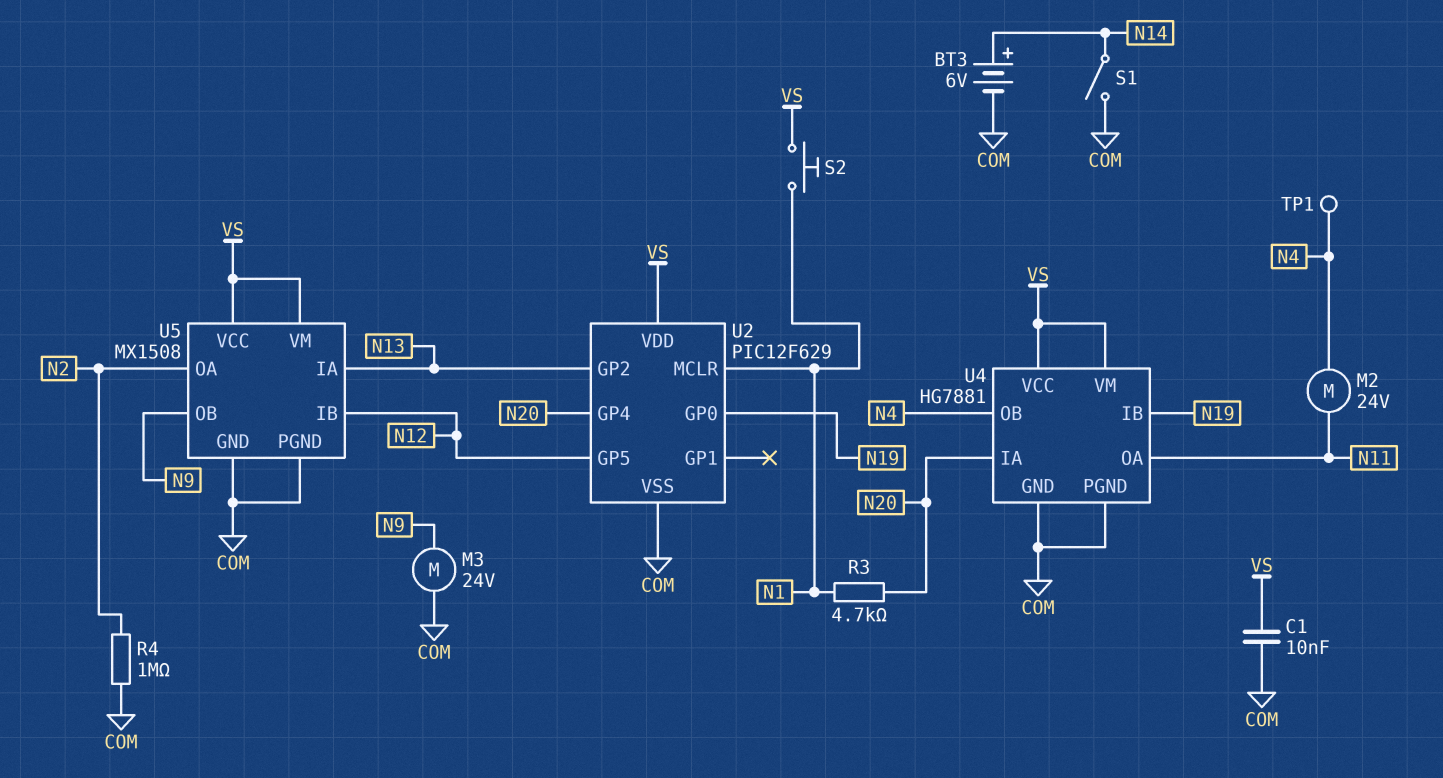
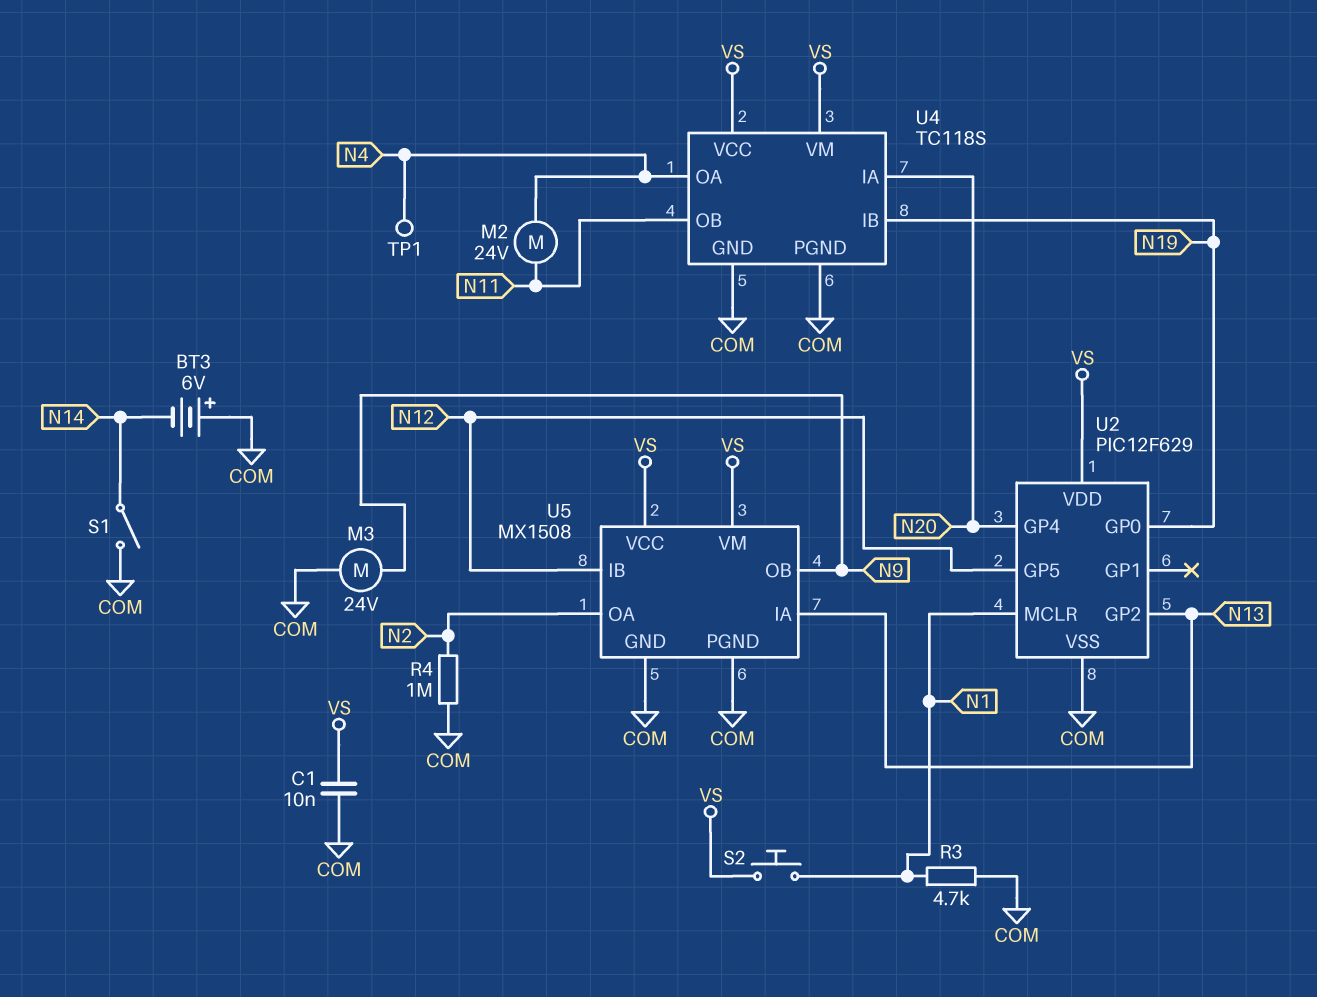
BT3: 6V (plus N14, minus COM) -> 6V (plus COM, minus N14)
R3: 4.7k (N1, N20) -> 4.7k (COM, N1)
U4: HG7881 -> TC118S
U4 pin OA: N11 -> N4
U4 pin OB: N4 -> N11

